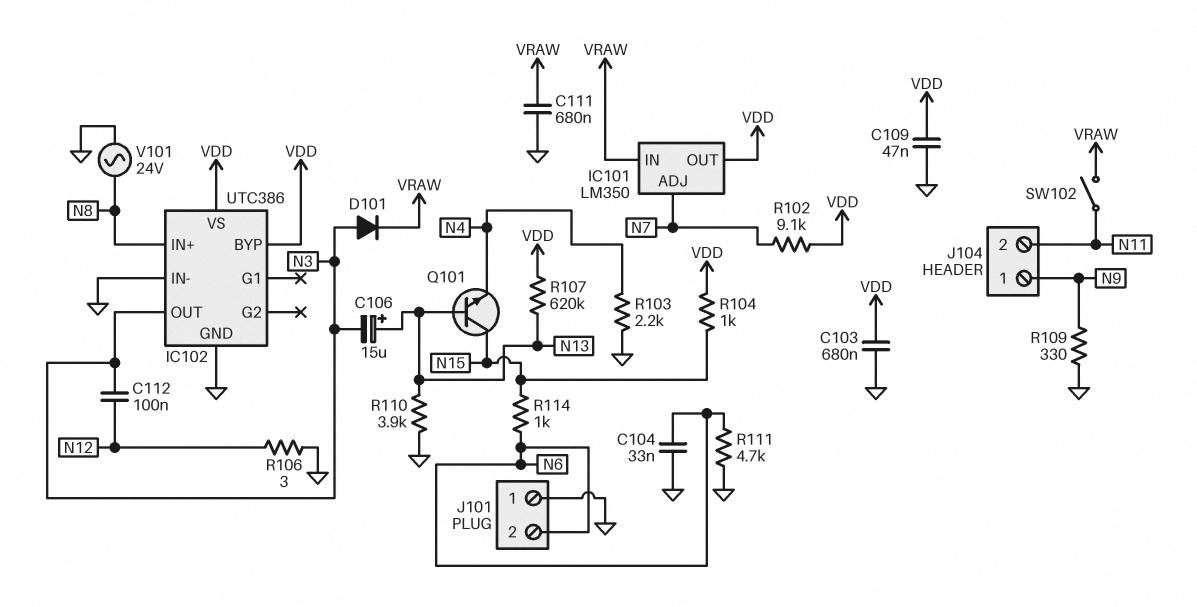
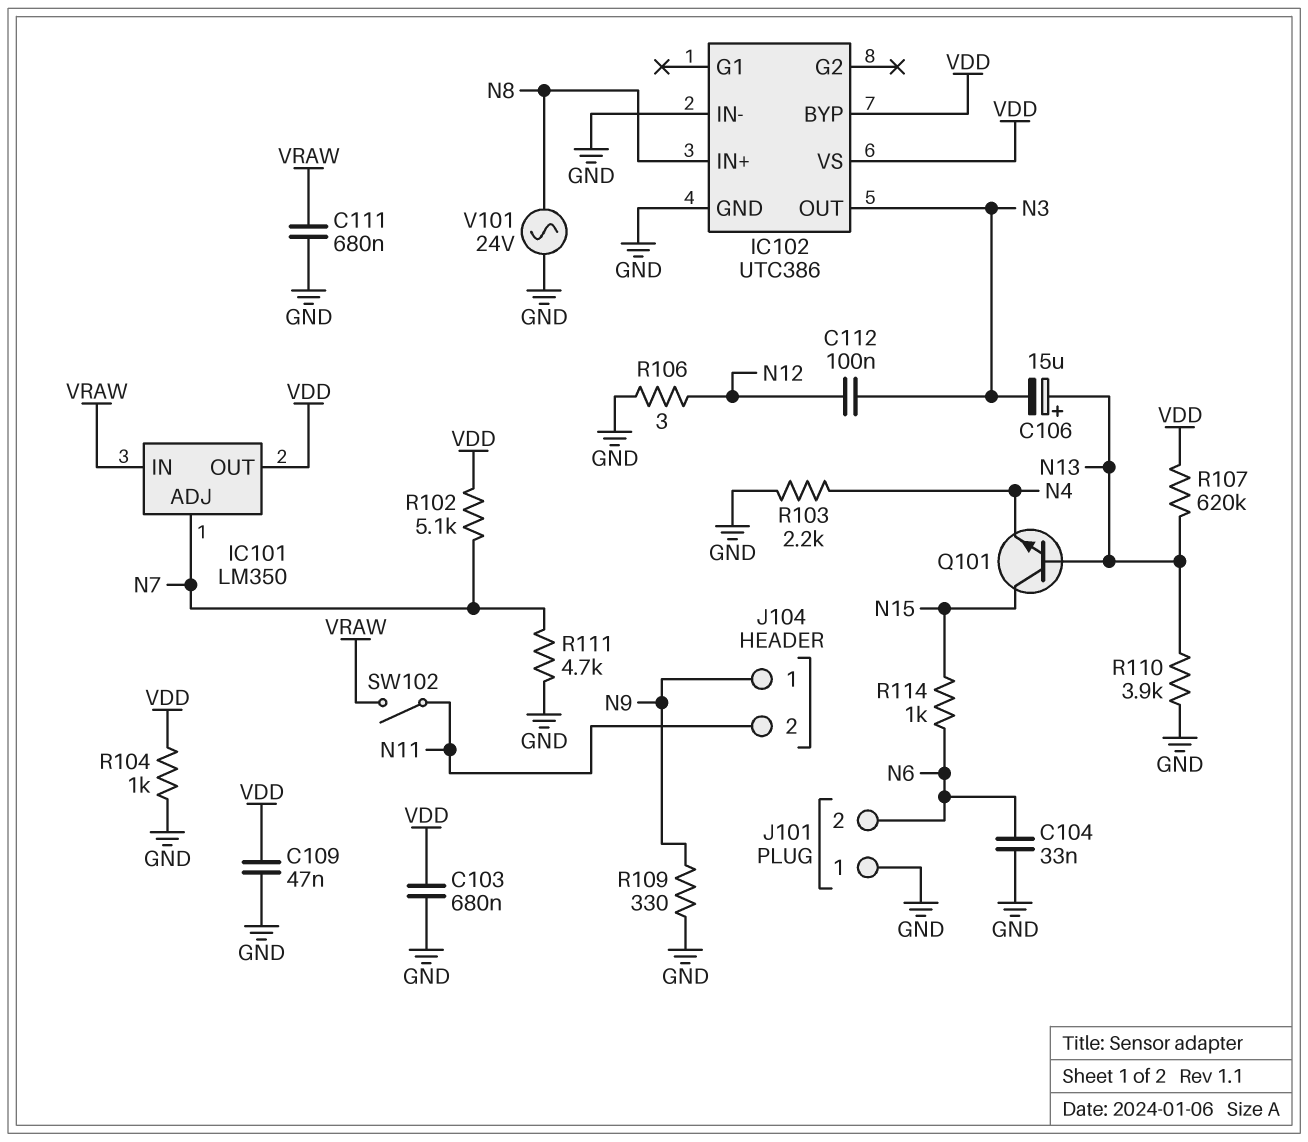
D101: diode (A N3, K VRAW) -> none
R102: 9.1k (N7, VDD) -> 5.1k (N7, VDD)
R104: 1k (N15, VDD) -> 1k (GND, VDD)
R111: 4.7k (GND, N6) -> 4.7k (GND, N7)

